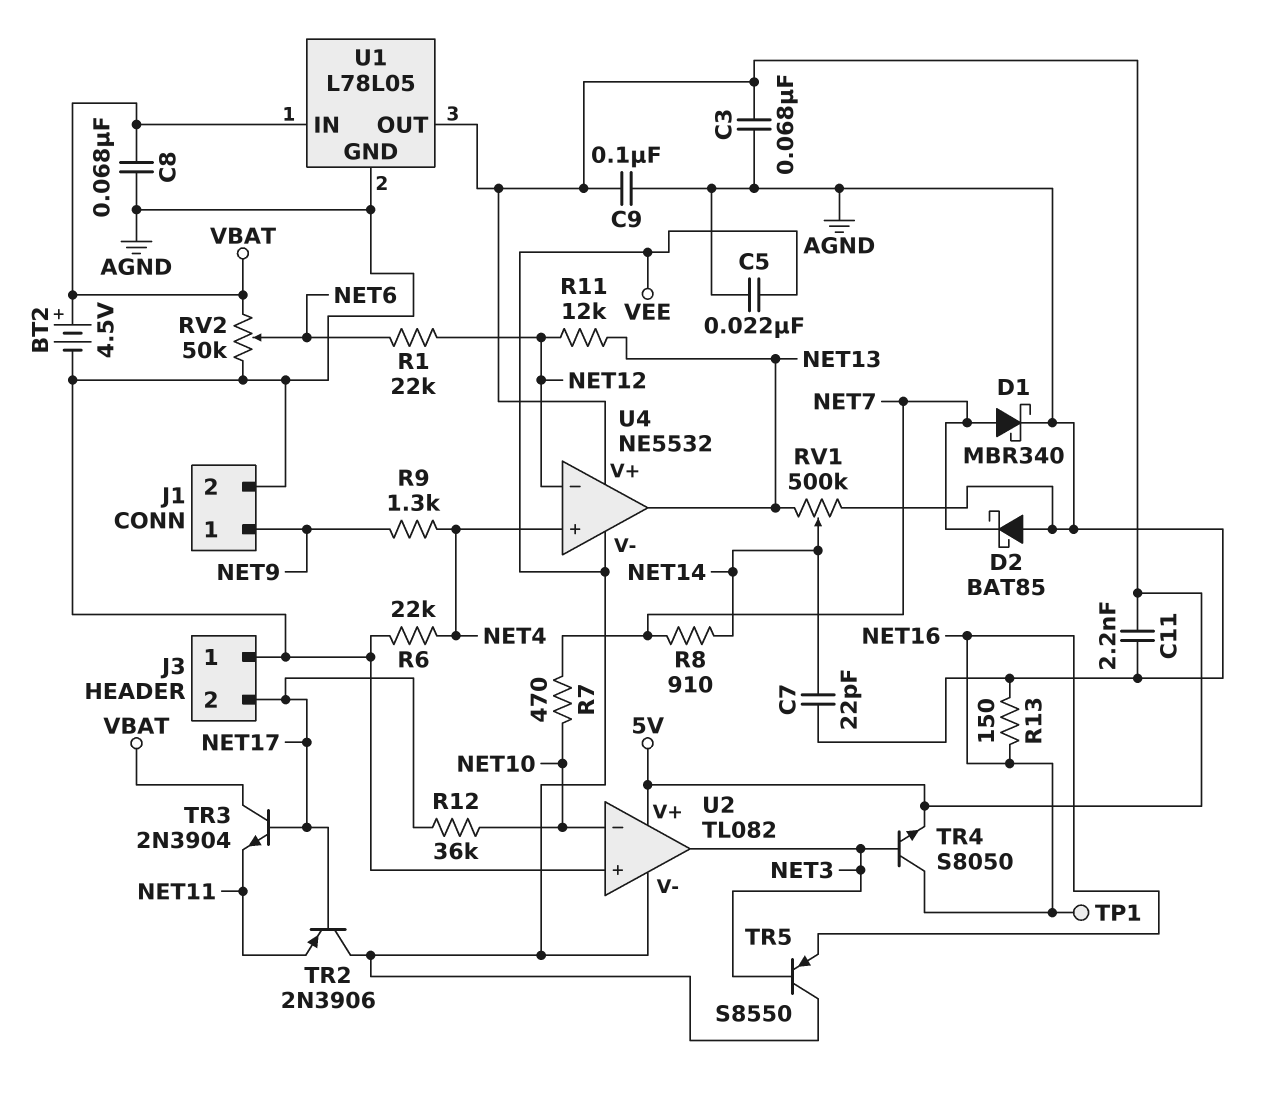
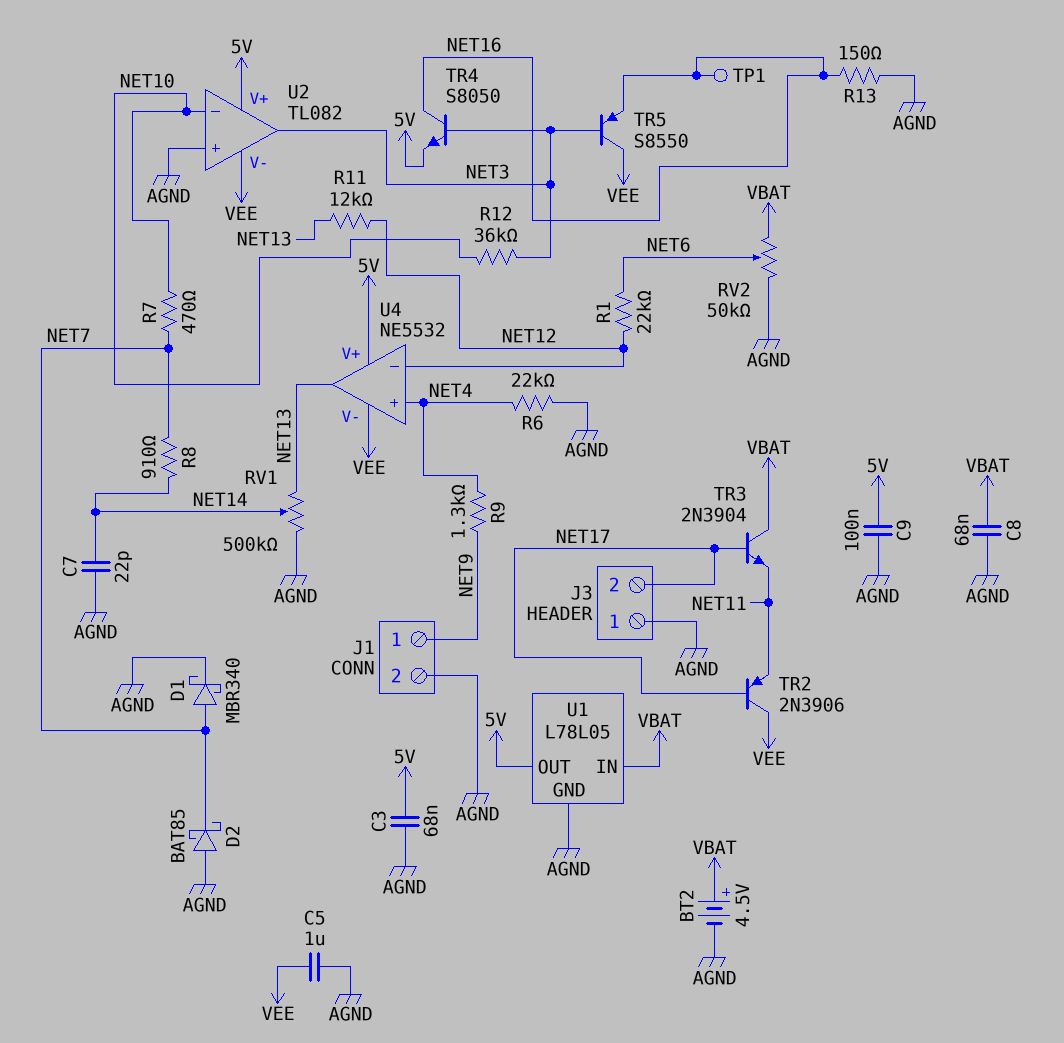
C5: 22nF (AGND, VEE) -> 1uF (AGND, VEE)
C11: 2.2nF (5V, AGND) -> none
R12: 36k (NET10, NET17) -> 36k (NET3, NET10)

